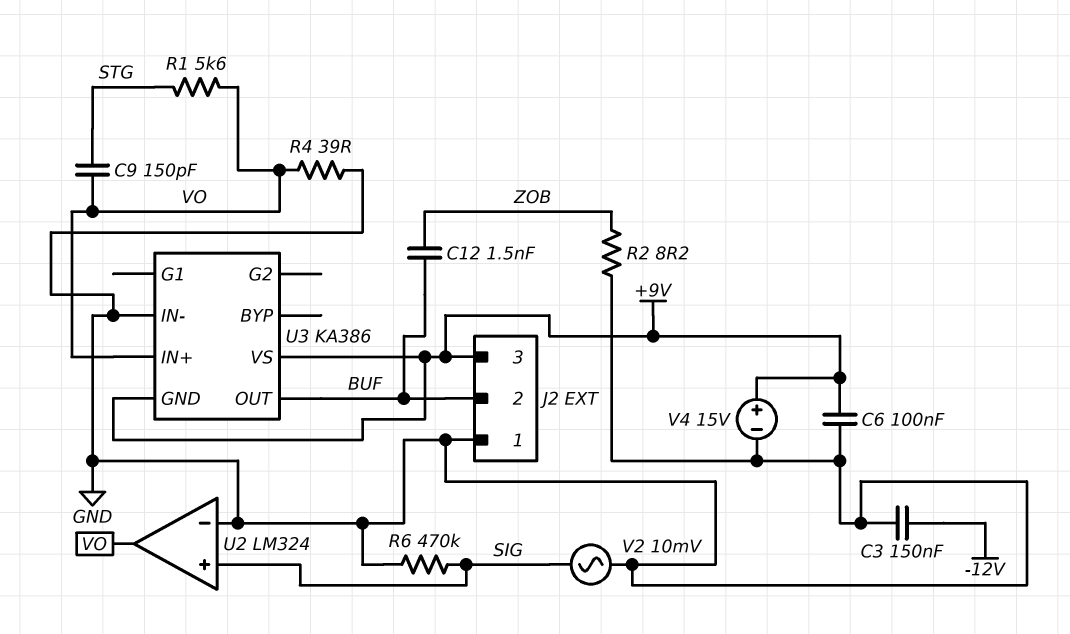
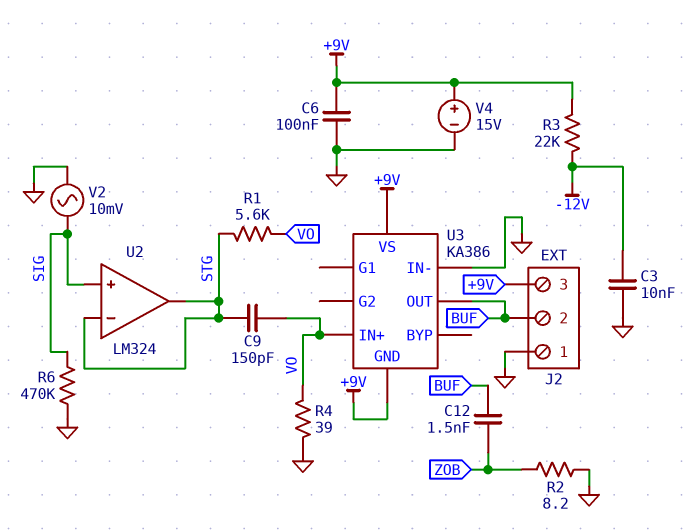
C3: 150nF (-12V, GND) -> 10nF (-12V, GND)
R3: none -> 22k (+9V, -12V)
U2 pin in-: GND -> STG
U2 pin out: VO -> STG

